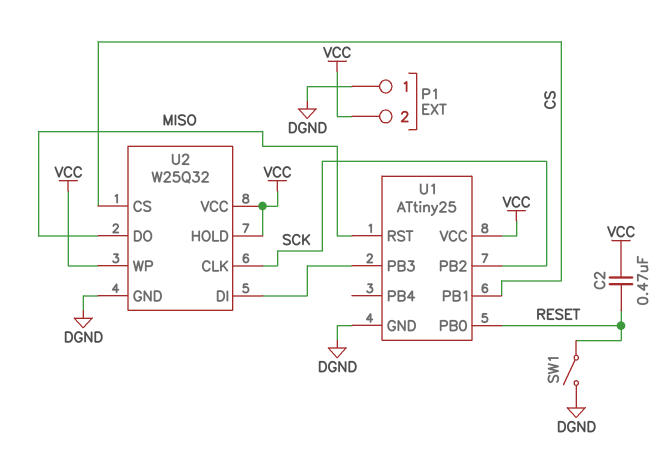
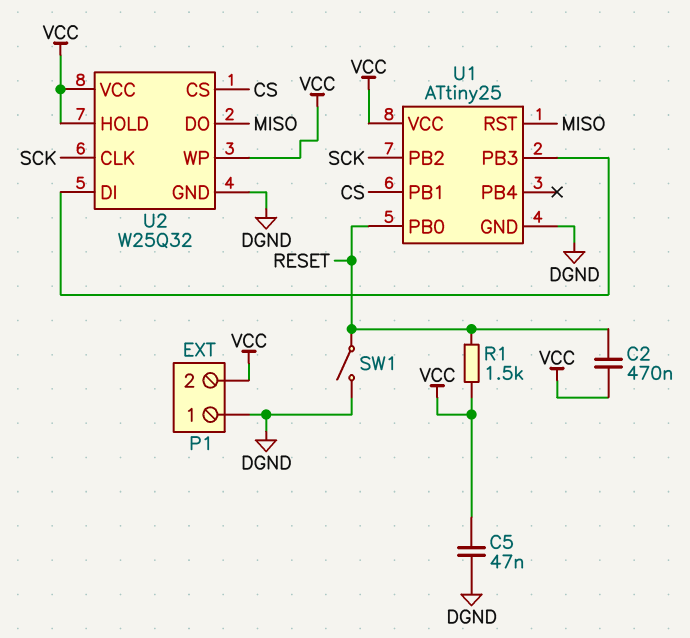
C5: none -> 47nF (DGND, VCC)
R1: none -> 1.5k (RESET, VCC)

